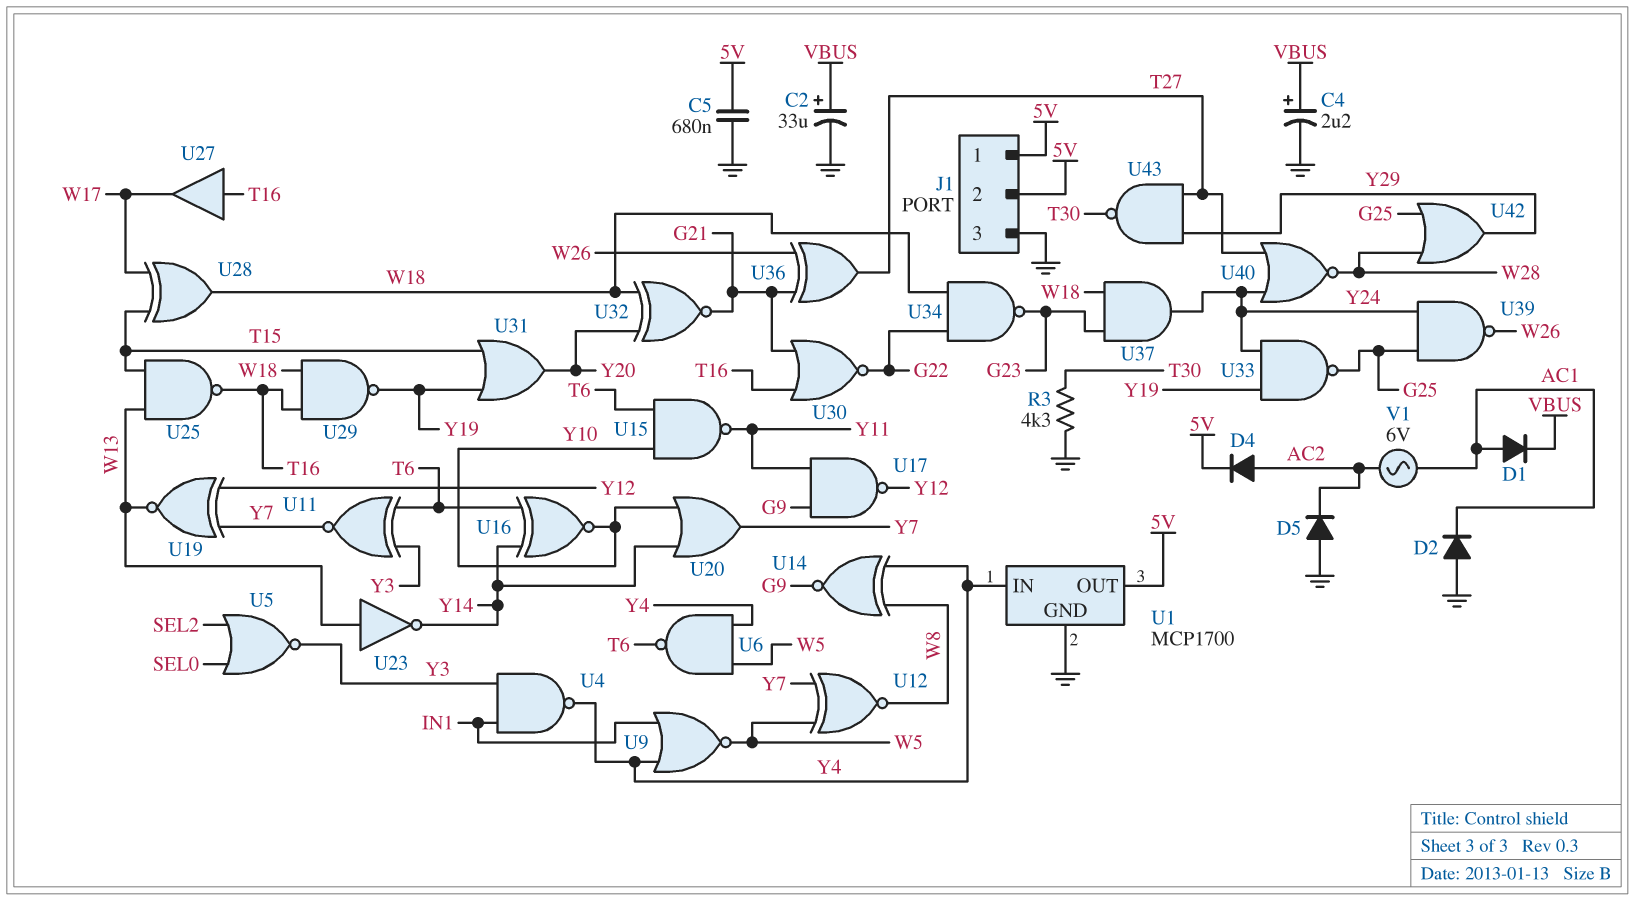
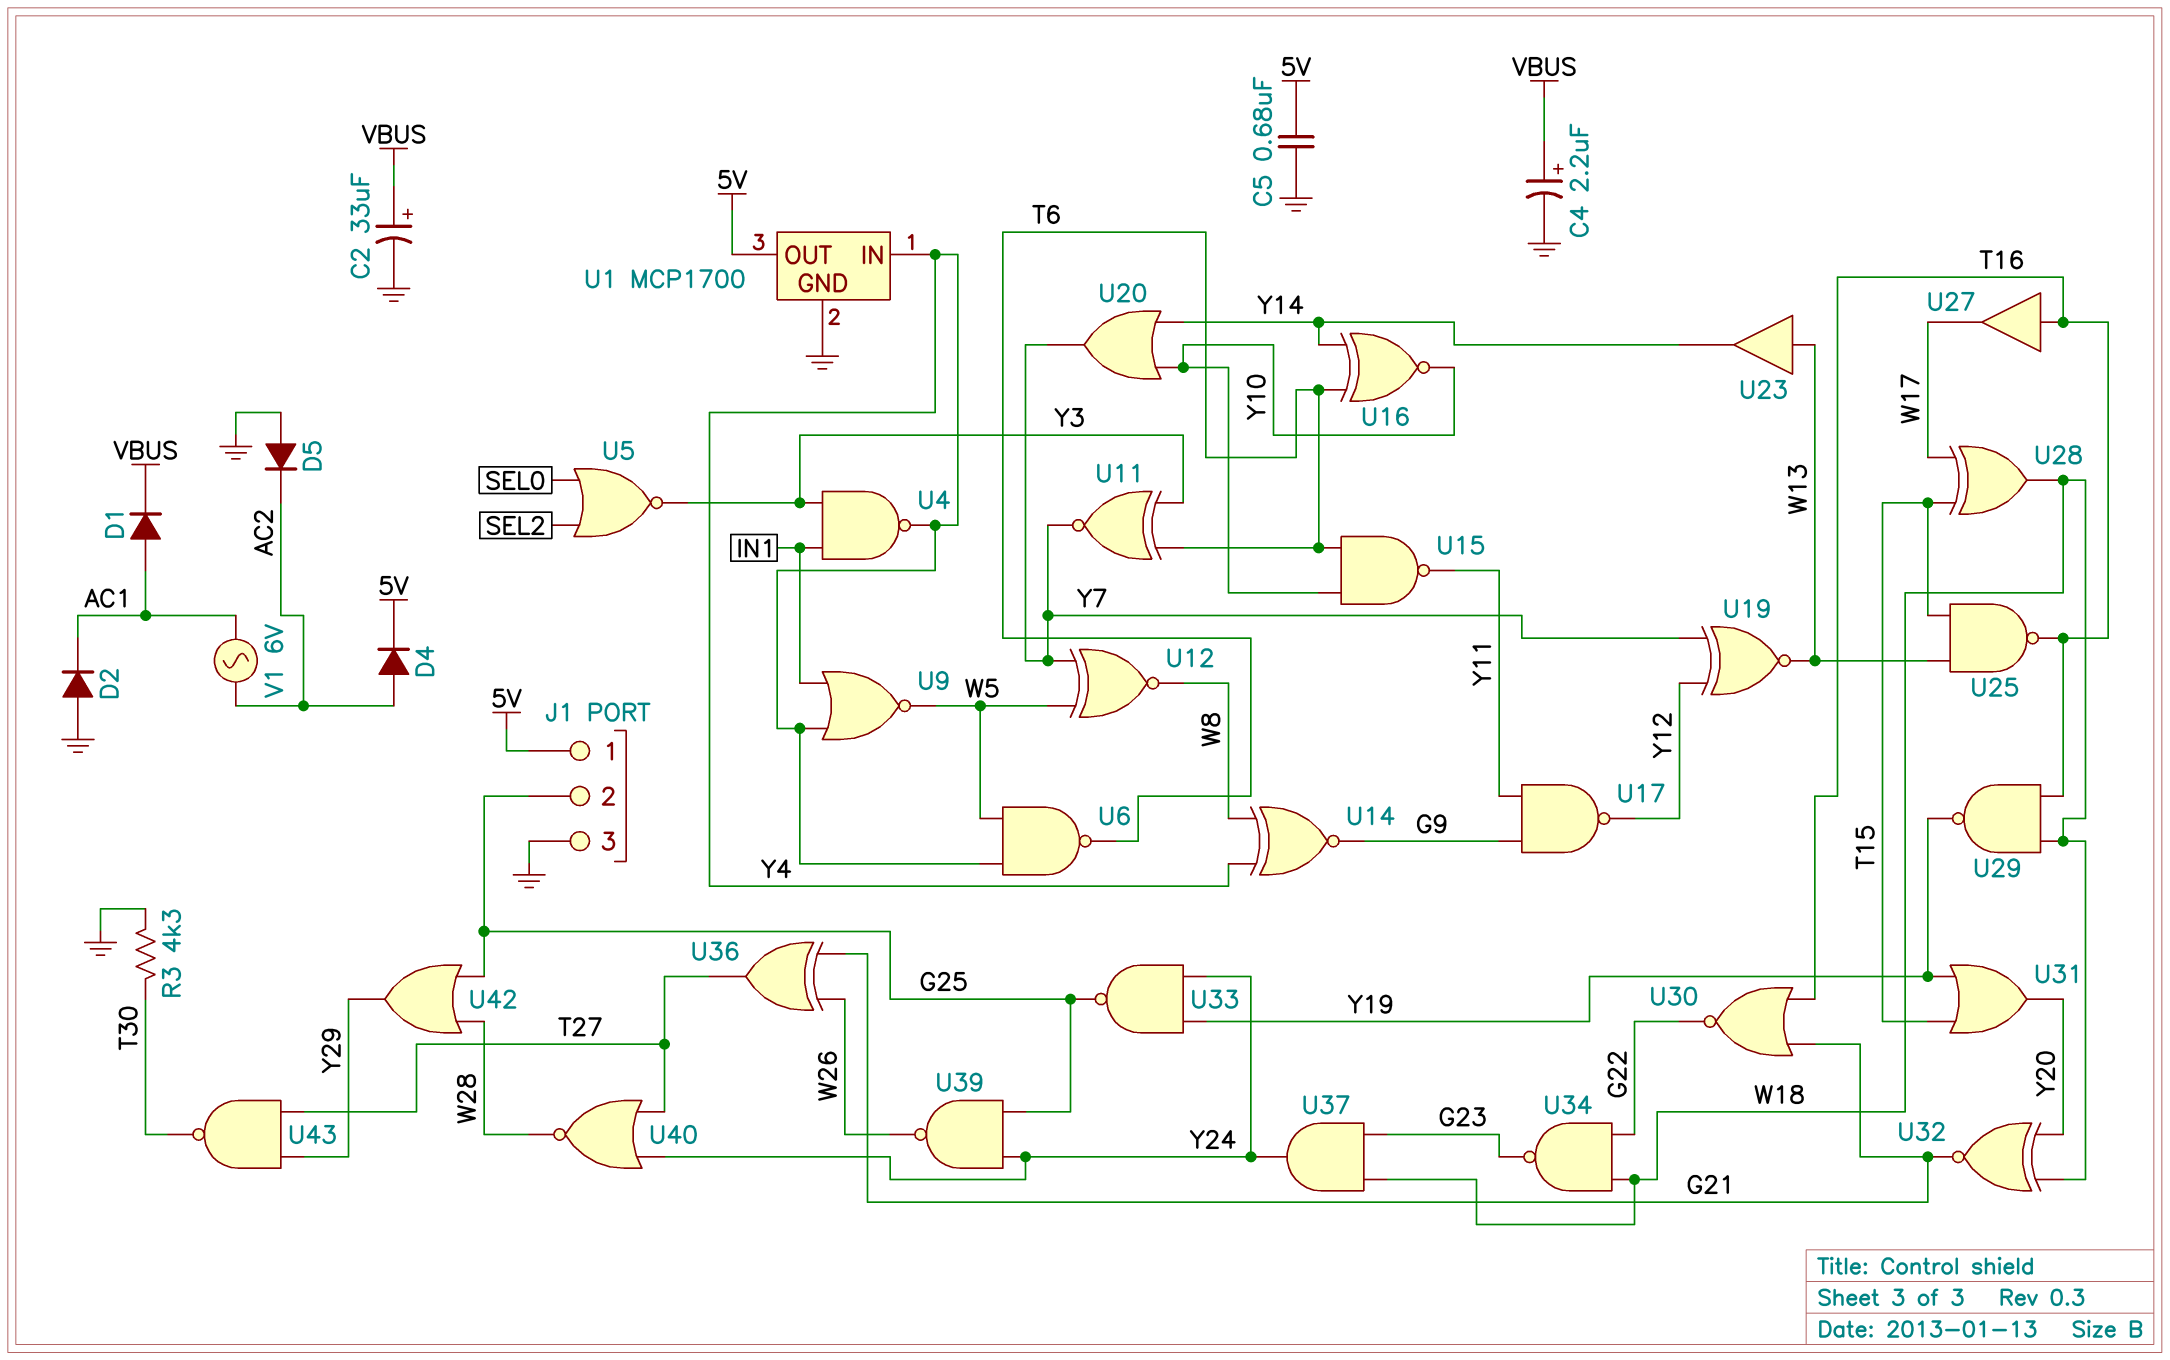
J1 pin 2: 5V -> G25
U23: NOT (in W13, out Y14) -> buffer (in W13, out Y14)

